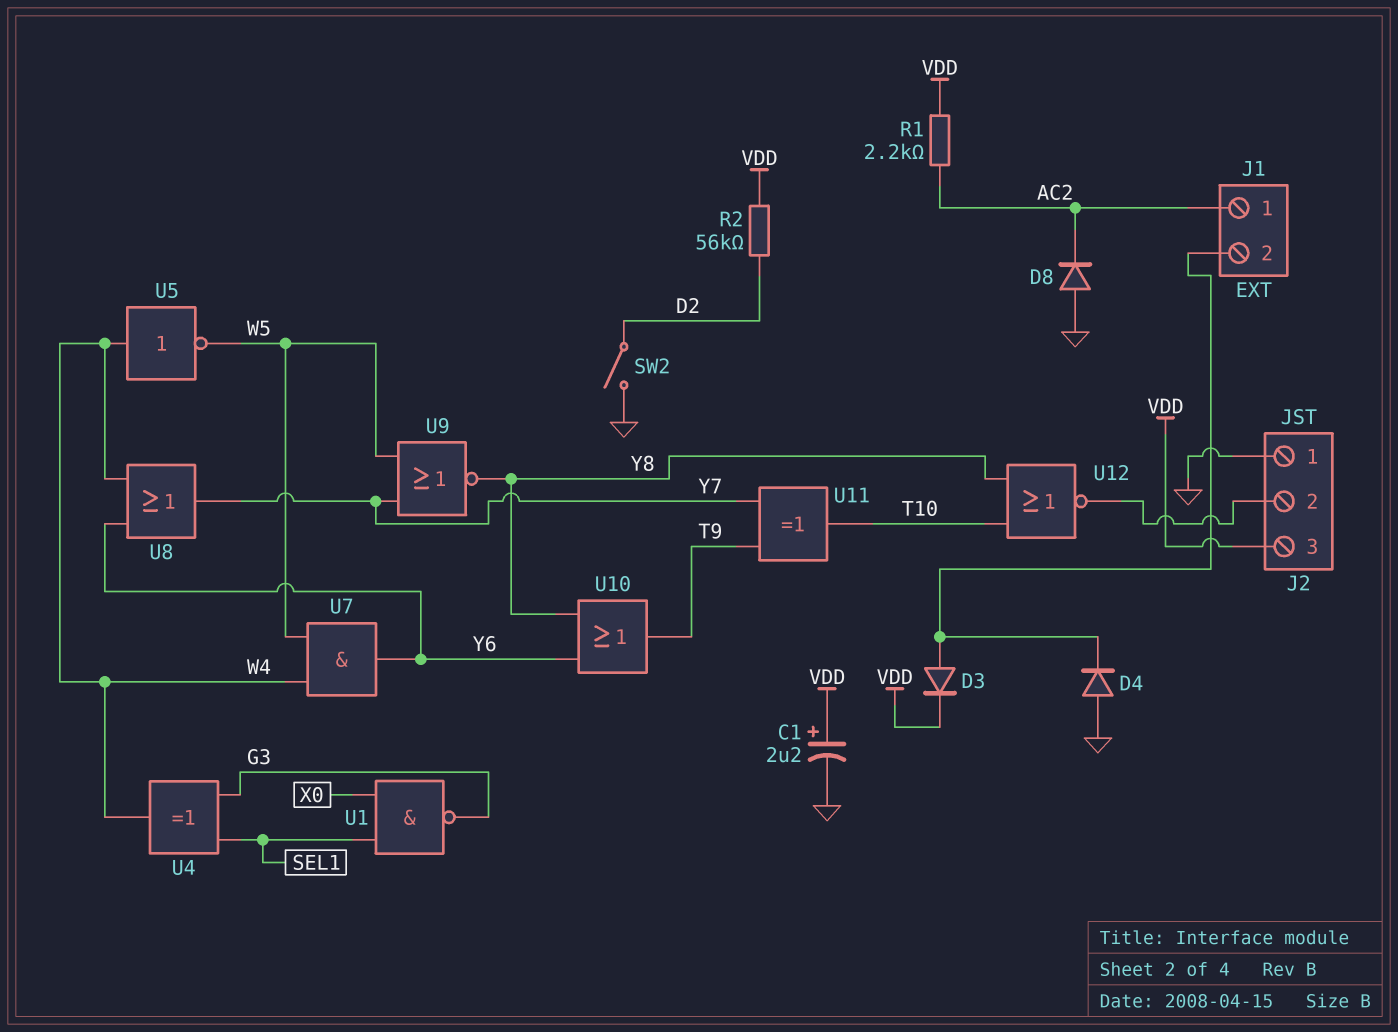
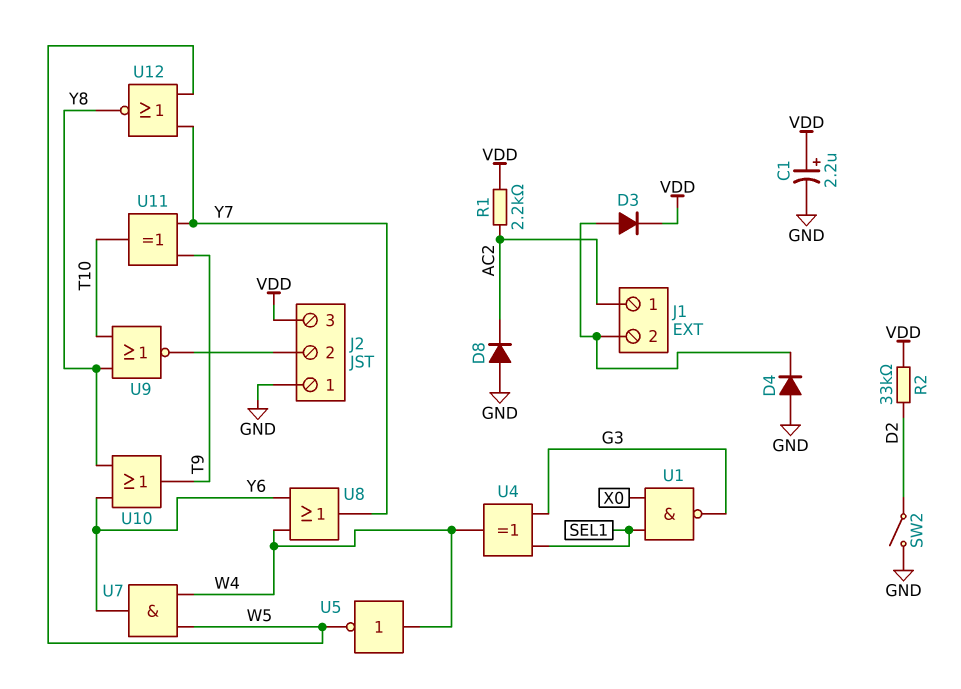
R2: 56k (D2, VDD) -> 33k (D2, VDD)
U9: NOR (in W5, in Y7, out Y8) -> NOR (in T10, in Y8, out J2/2)
U12: NOR (in T10, in Y8, out J2/2) -> NOR (in W5, in Y7, out Y8)

